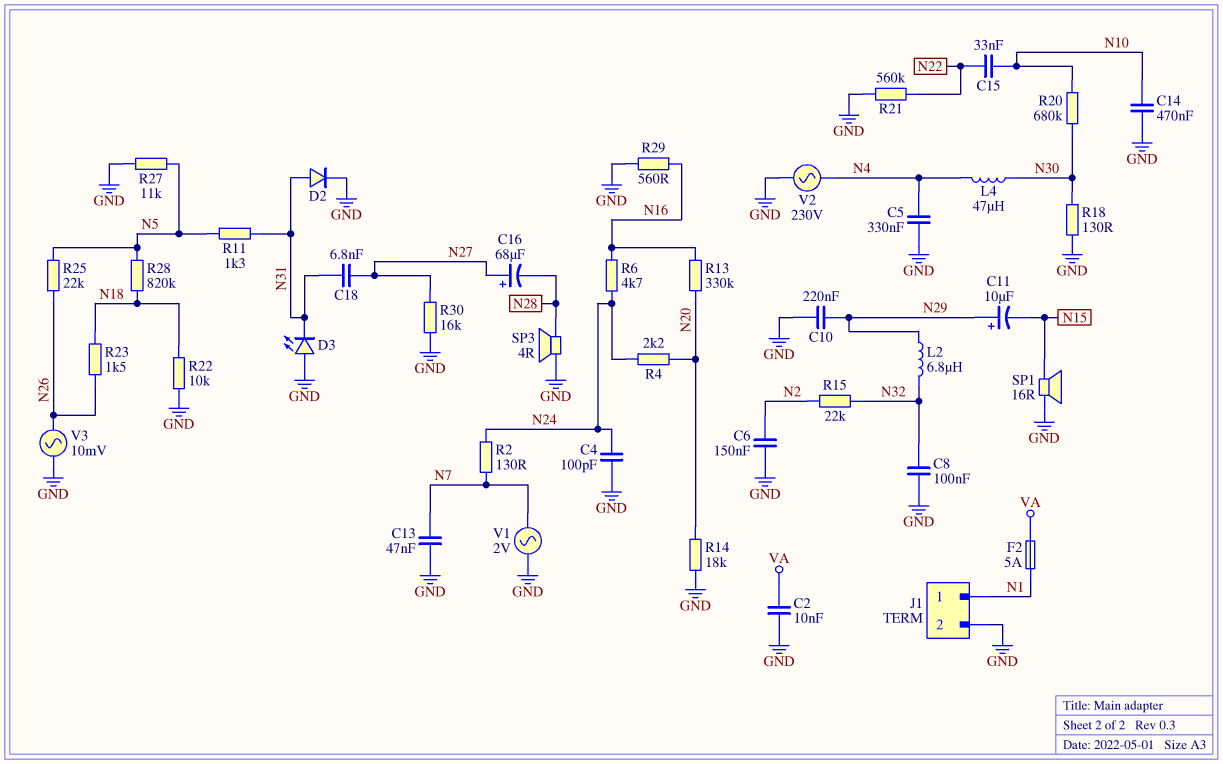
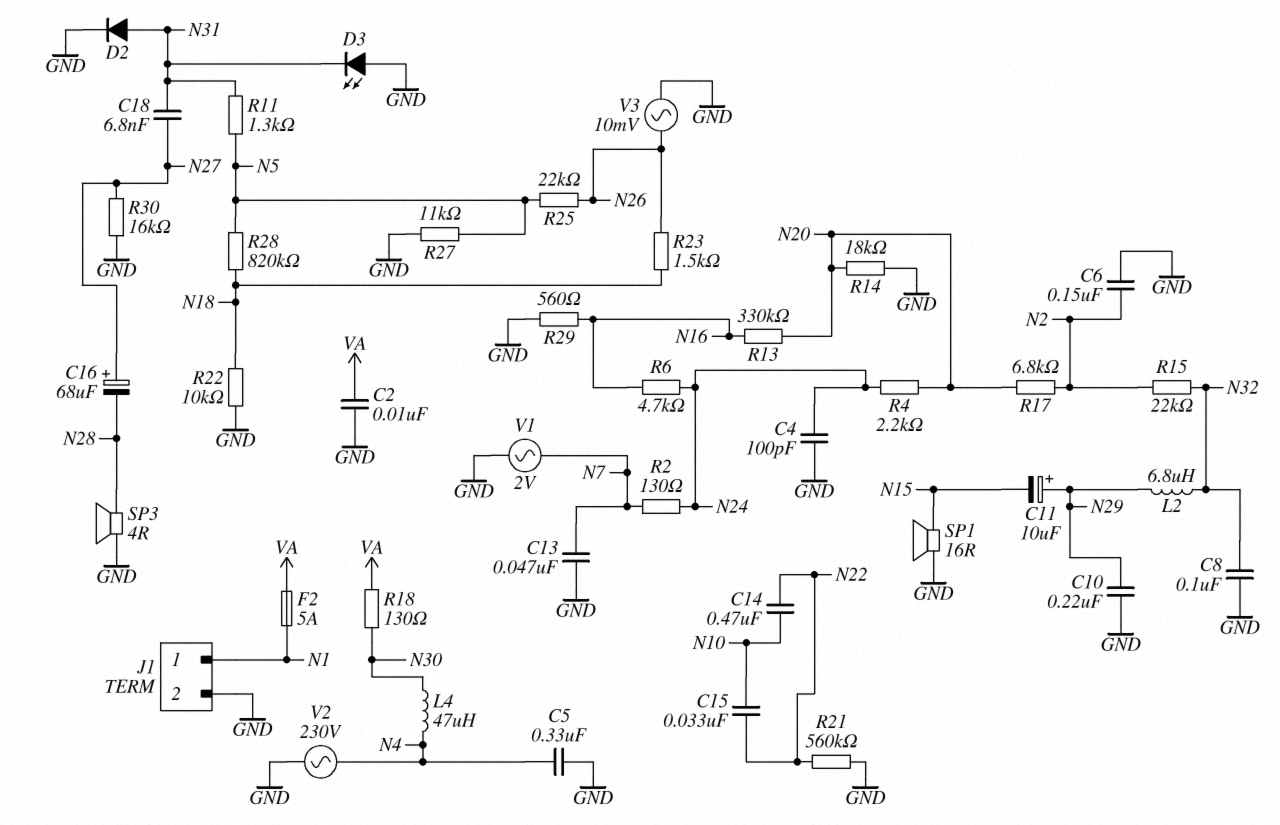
C14: 470nF (GND, N10) -> 470nF (N10, N22)
R17: none -> 6.8k (N2, N20)
R18: 130 (GND, N30) -> 130 (N30, VA)
R20: 680k (N10, N30) -> none

